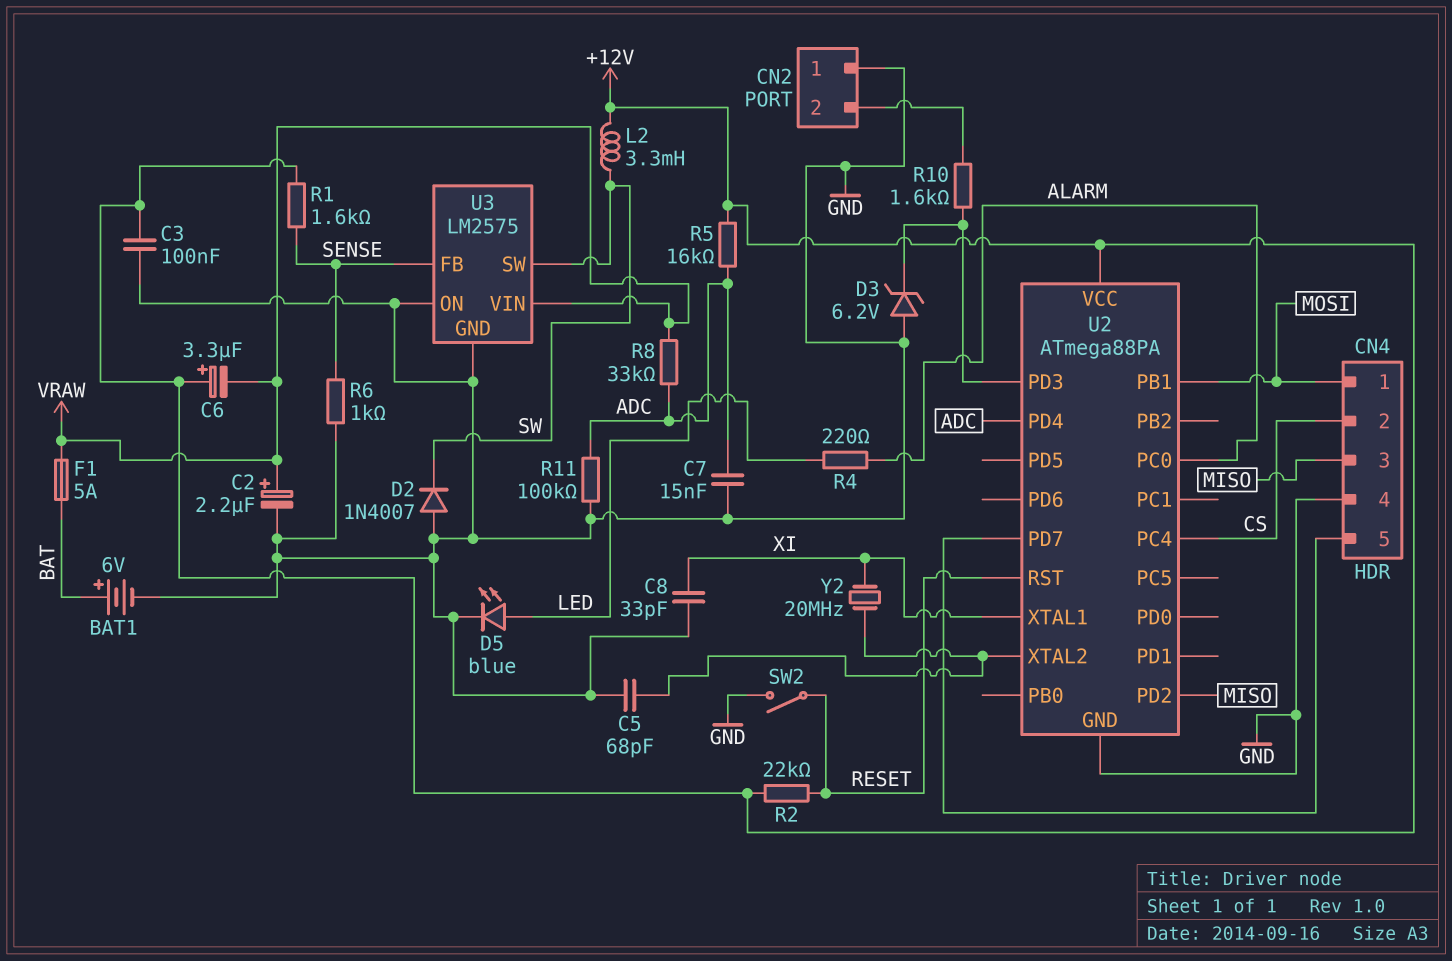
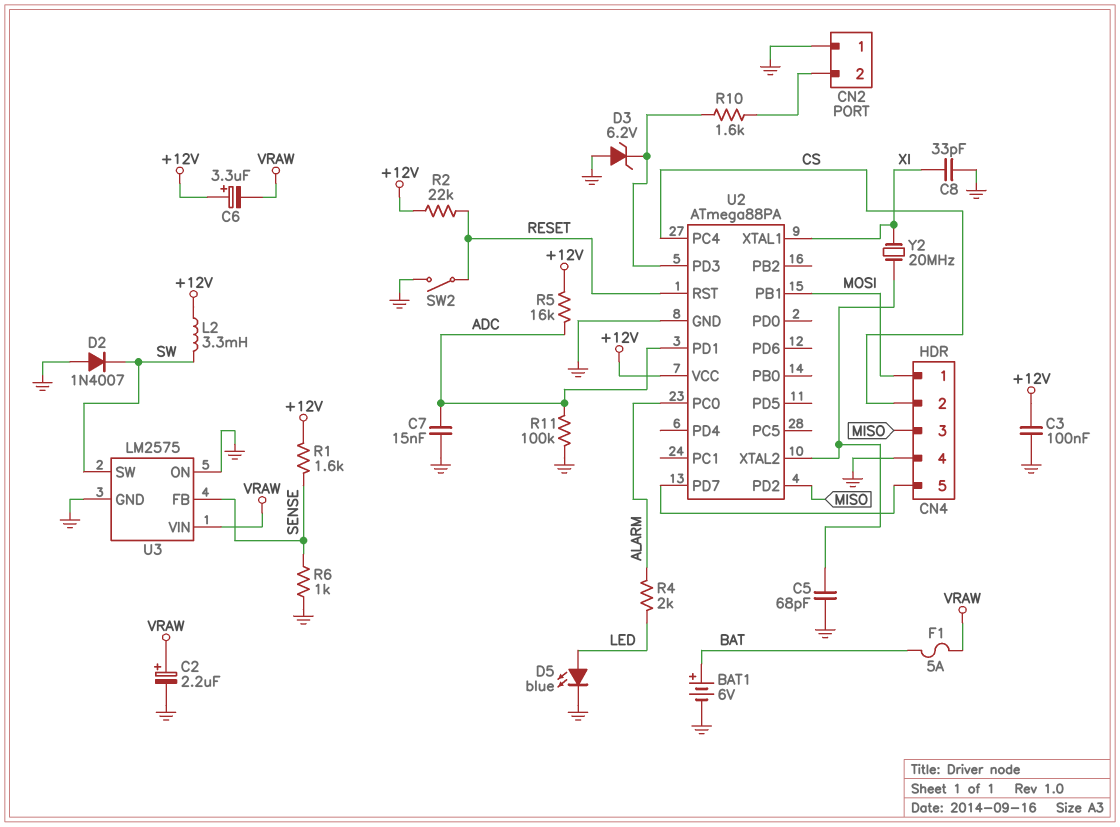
R4: 220 (ALARM, LED) -> 2k (ALARM, LED)
R8: 33k (ADC, VRAW) -> none
U2 pin PD1: none -> ADC
U2 pin PD4: ADC -> none

